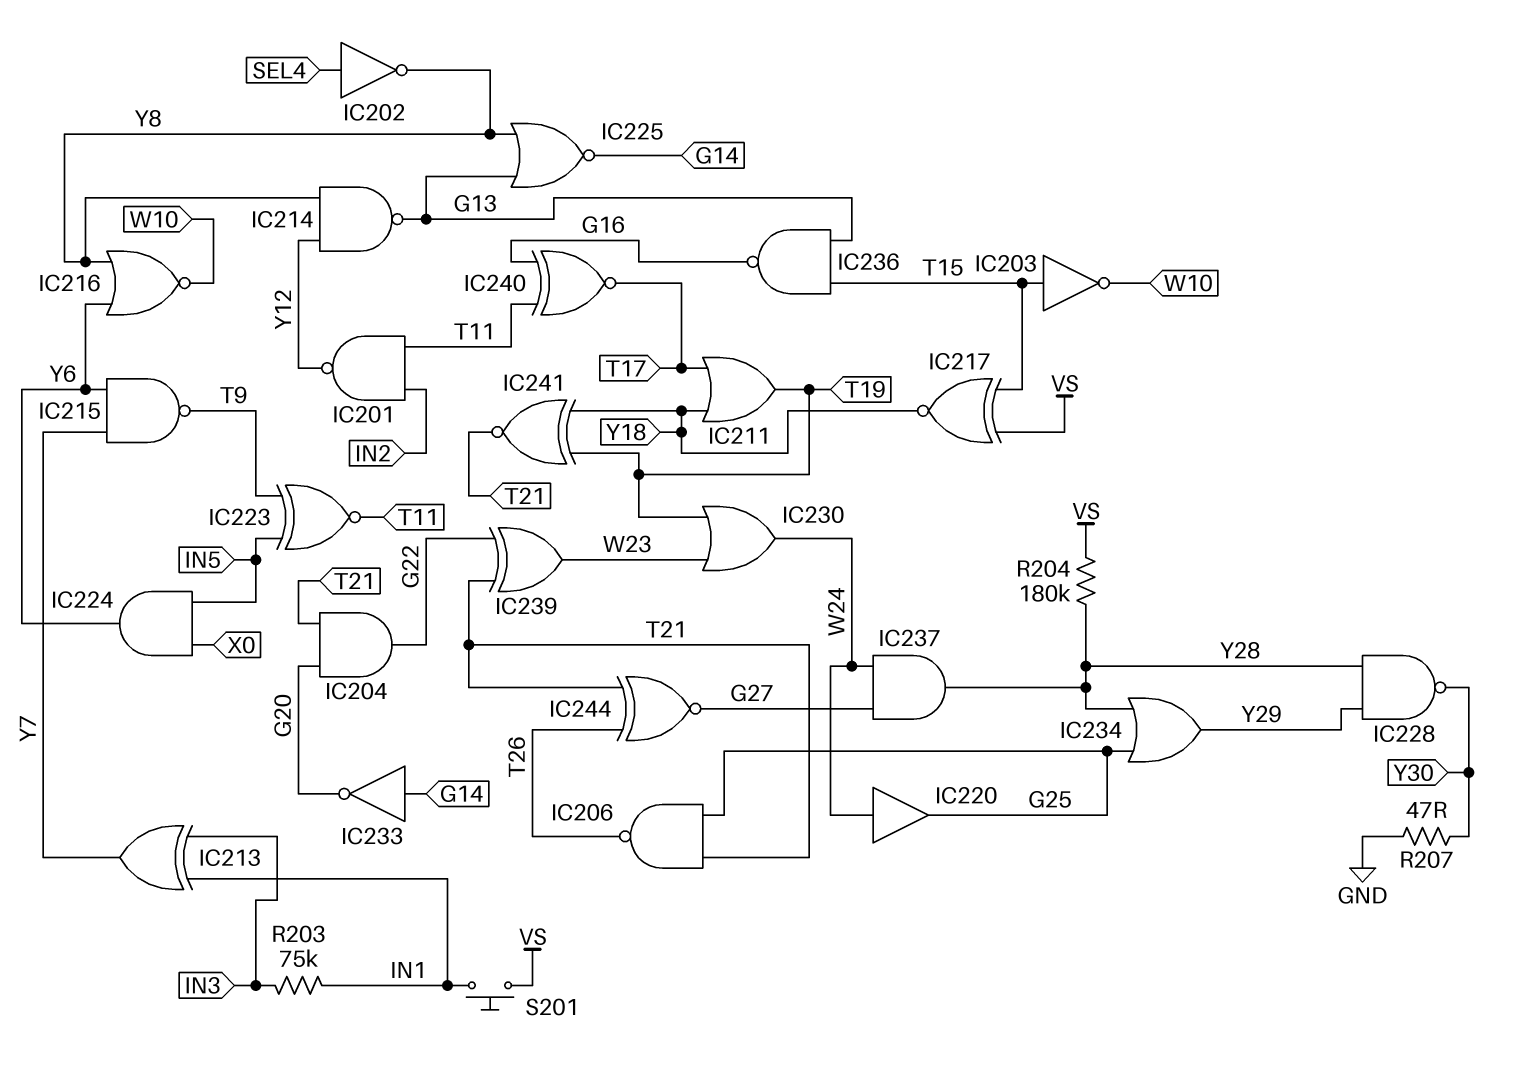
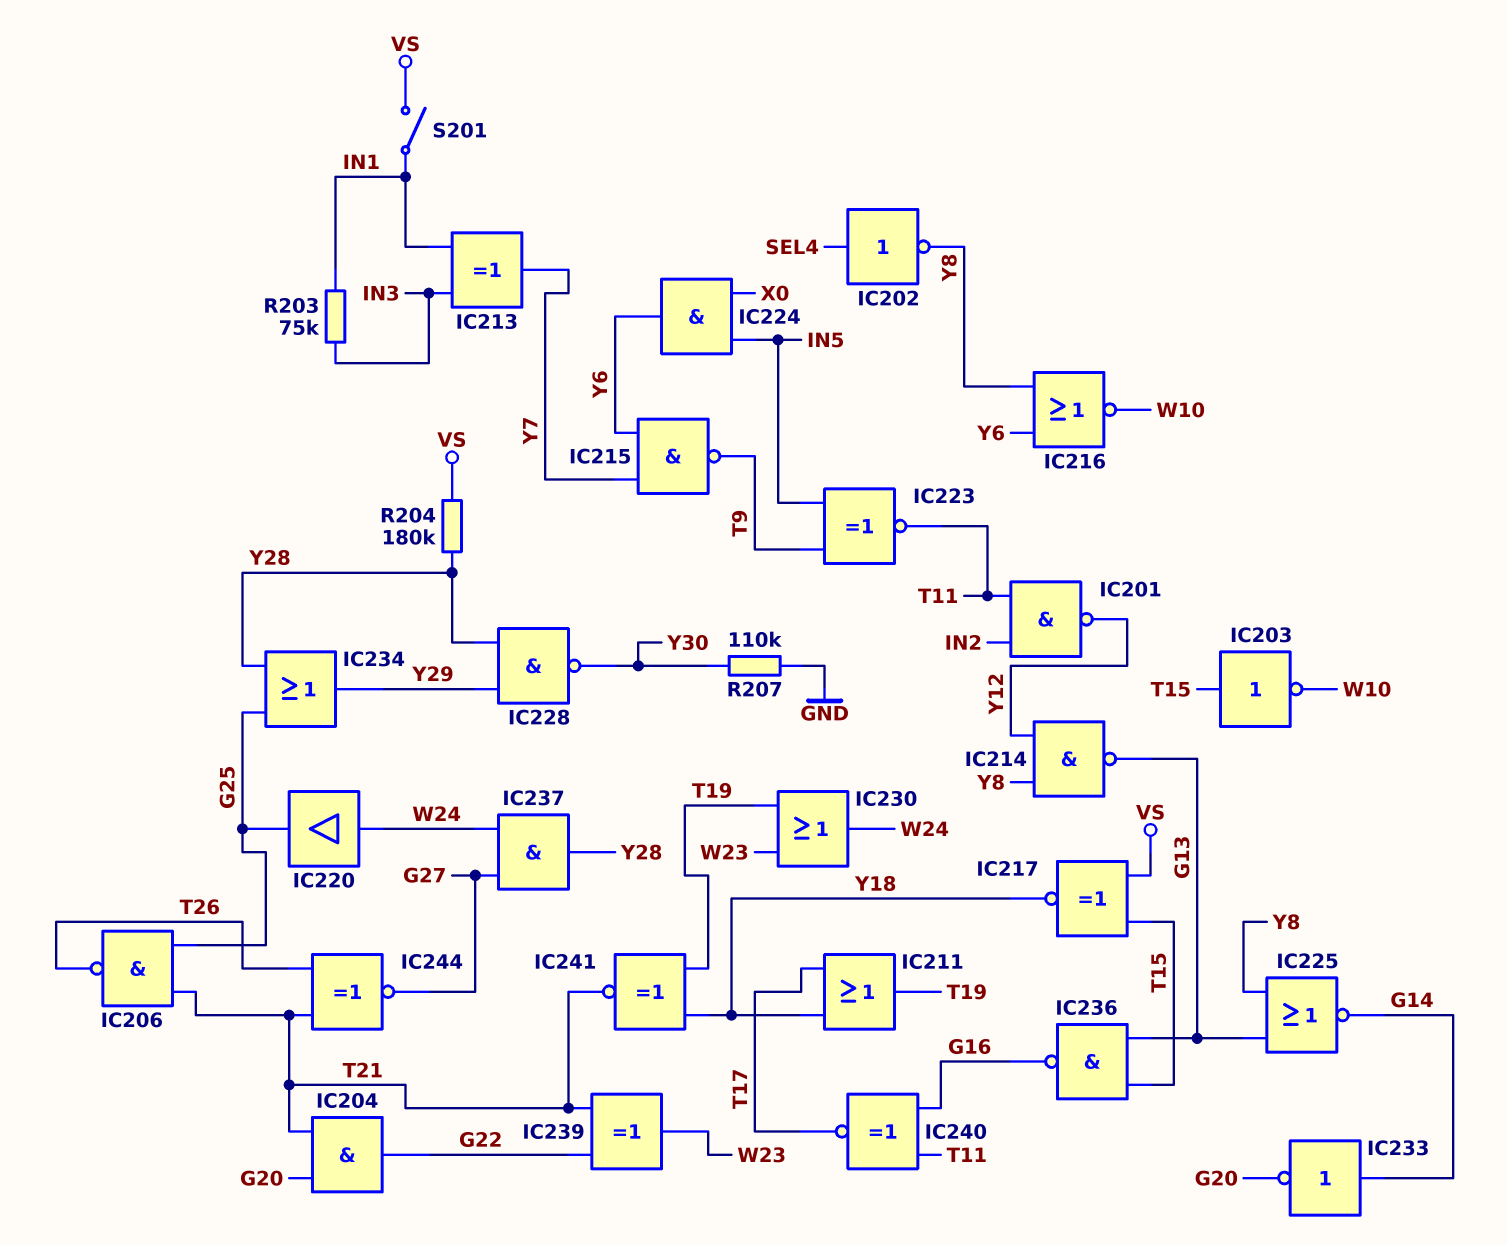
R207: 47 (GND, Y30) -> 110k (GND, Y30)
S201: button (IN1, VS) -> switch (IN1, VS)

